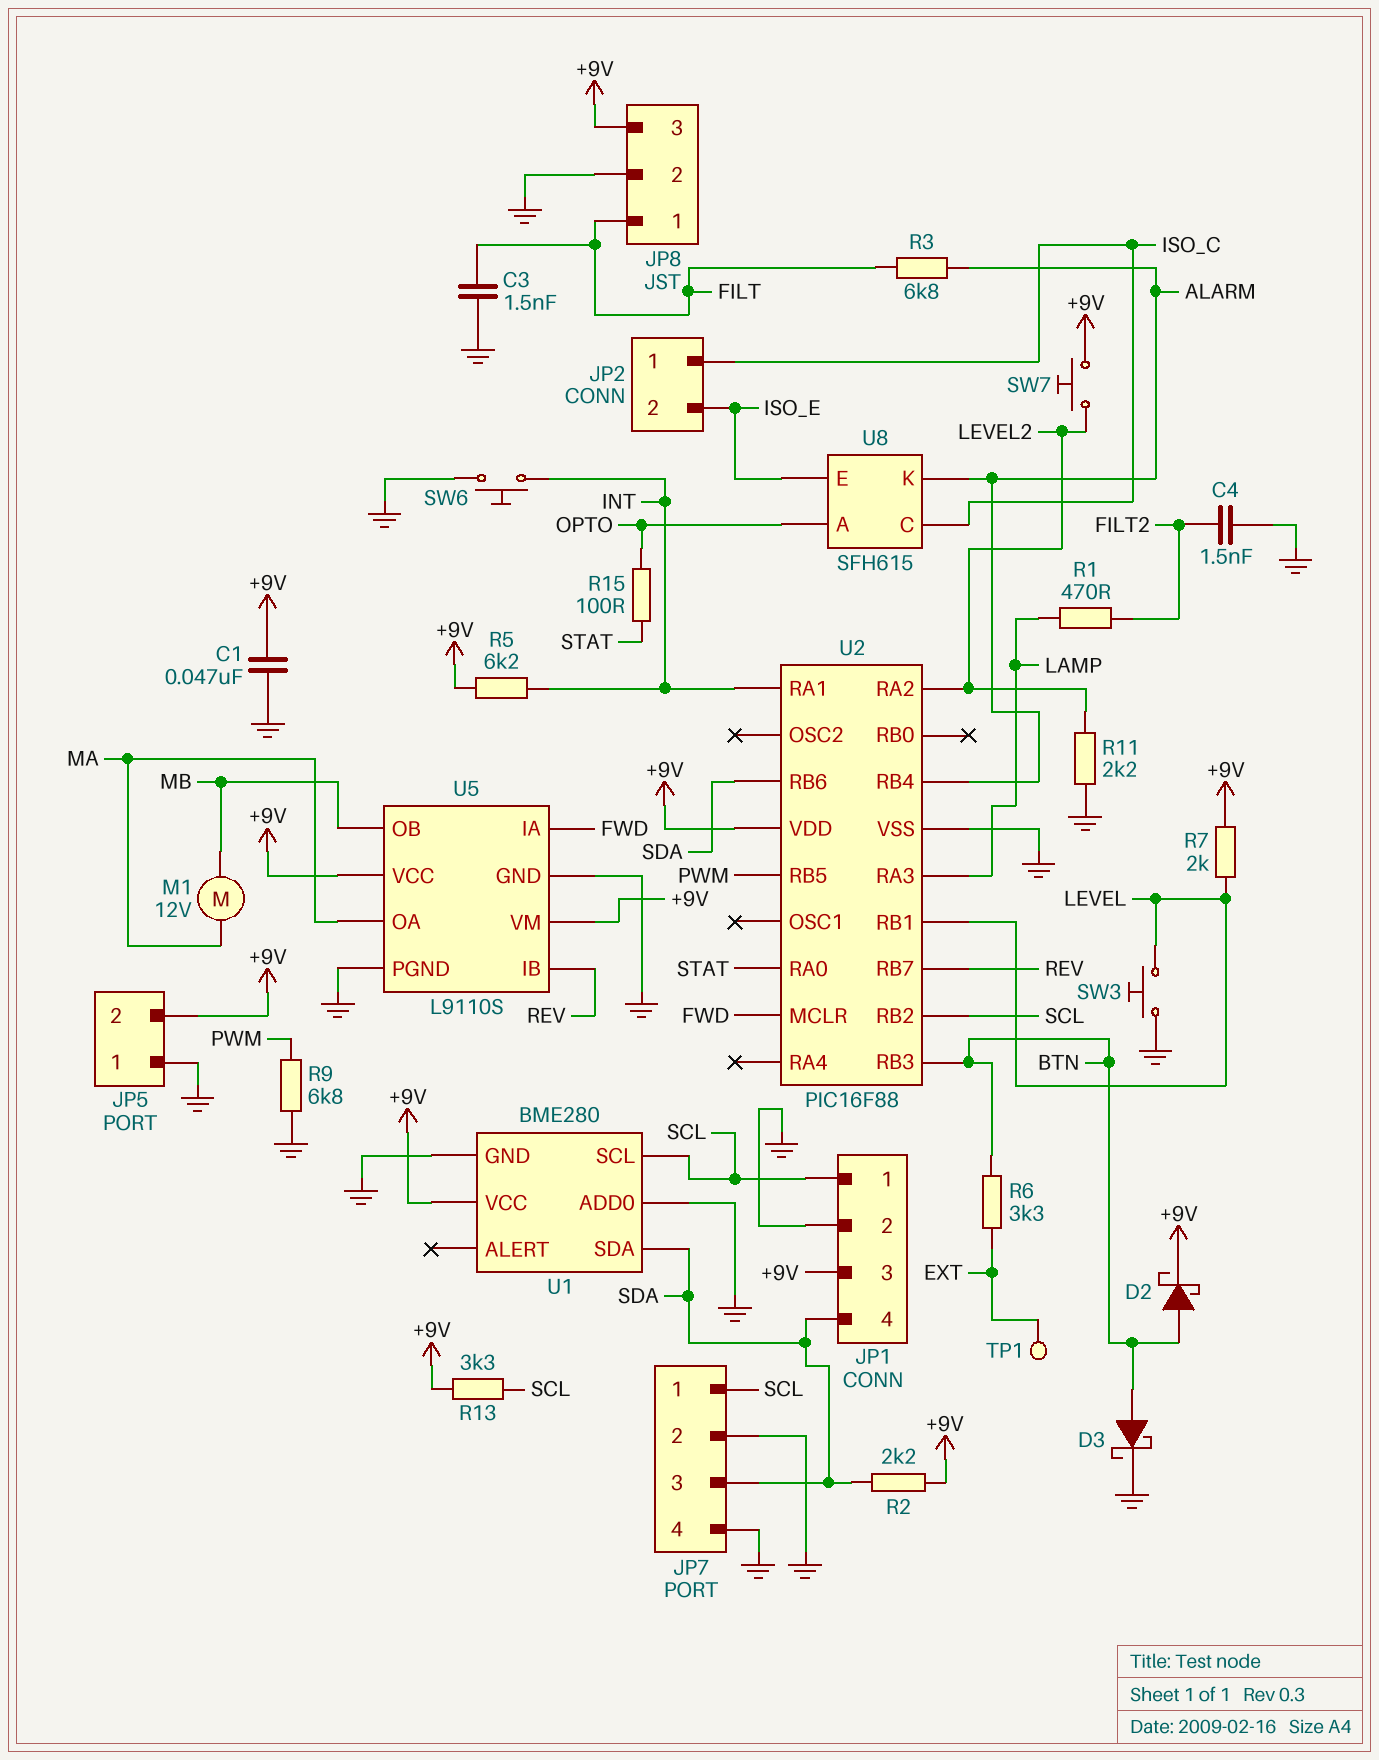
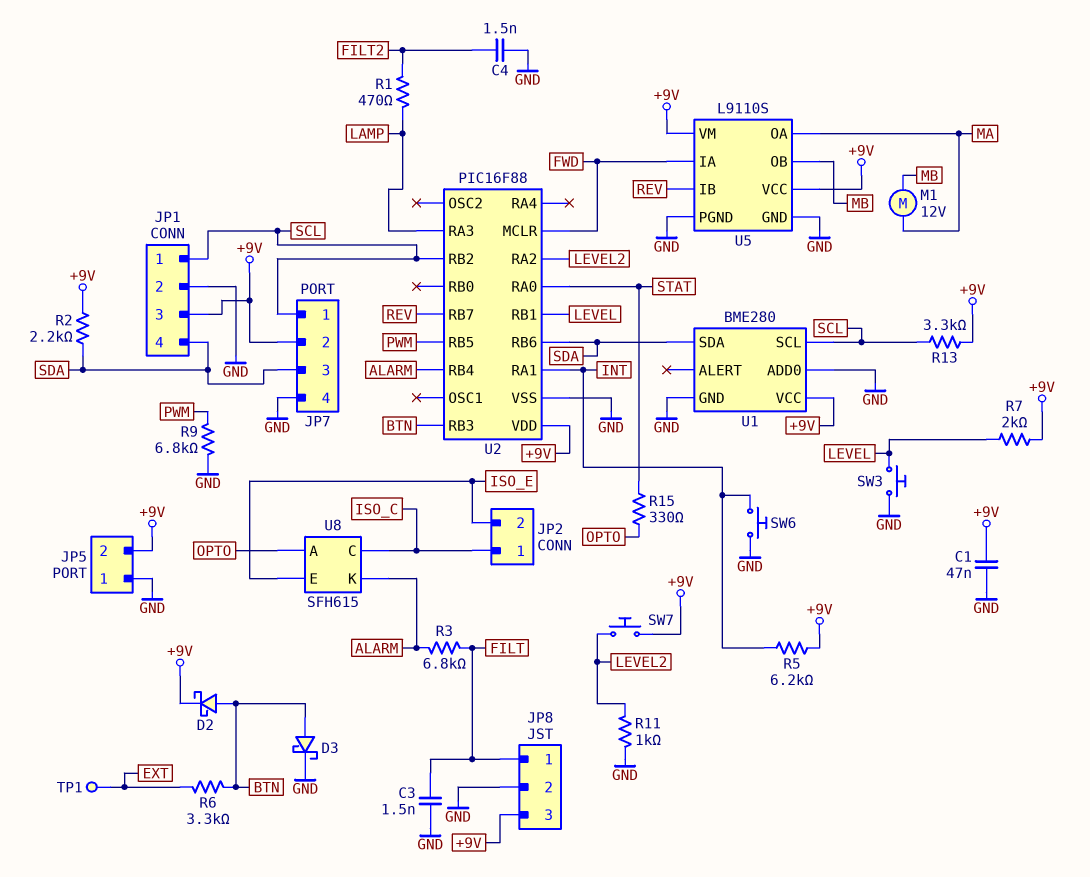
JP7 pin 2: GND -> +9V
R11: 2.2k (GND, LEVEL2) -> 1k (GND, LEVEL2)
R15: 100 (OPTO, STAT) -> 330 (OPTO, STAT)

